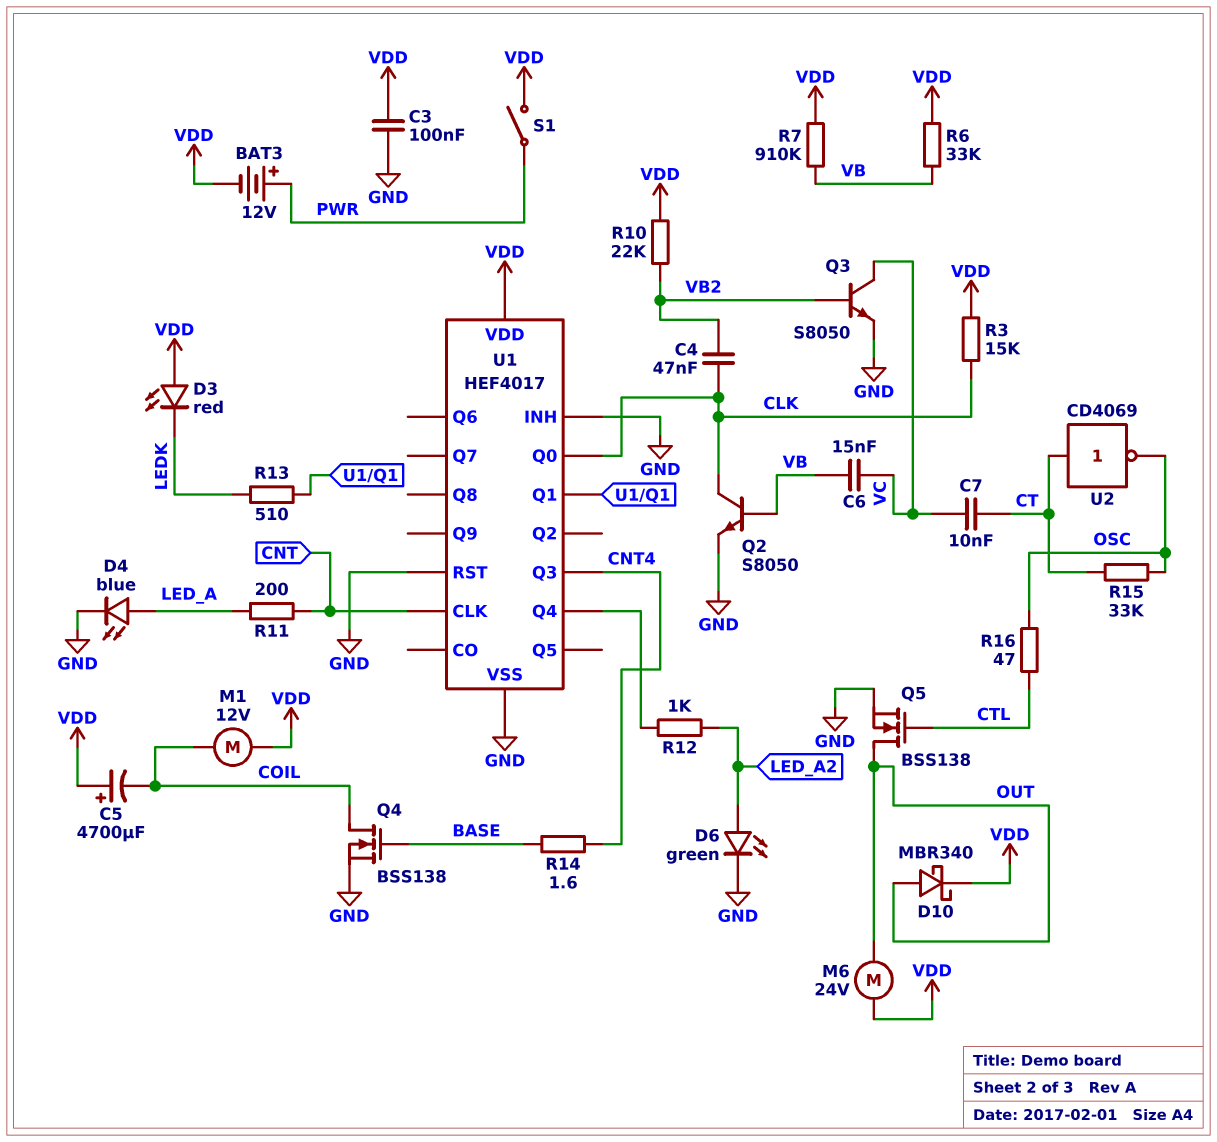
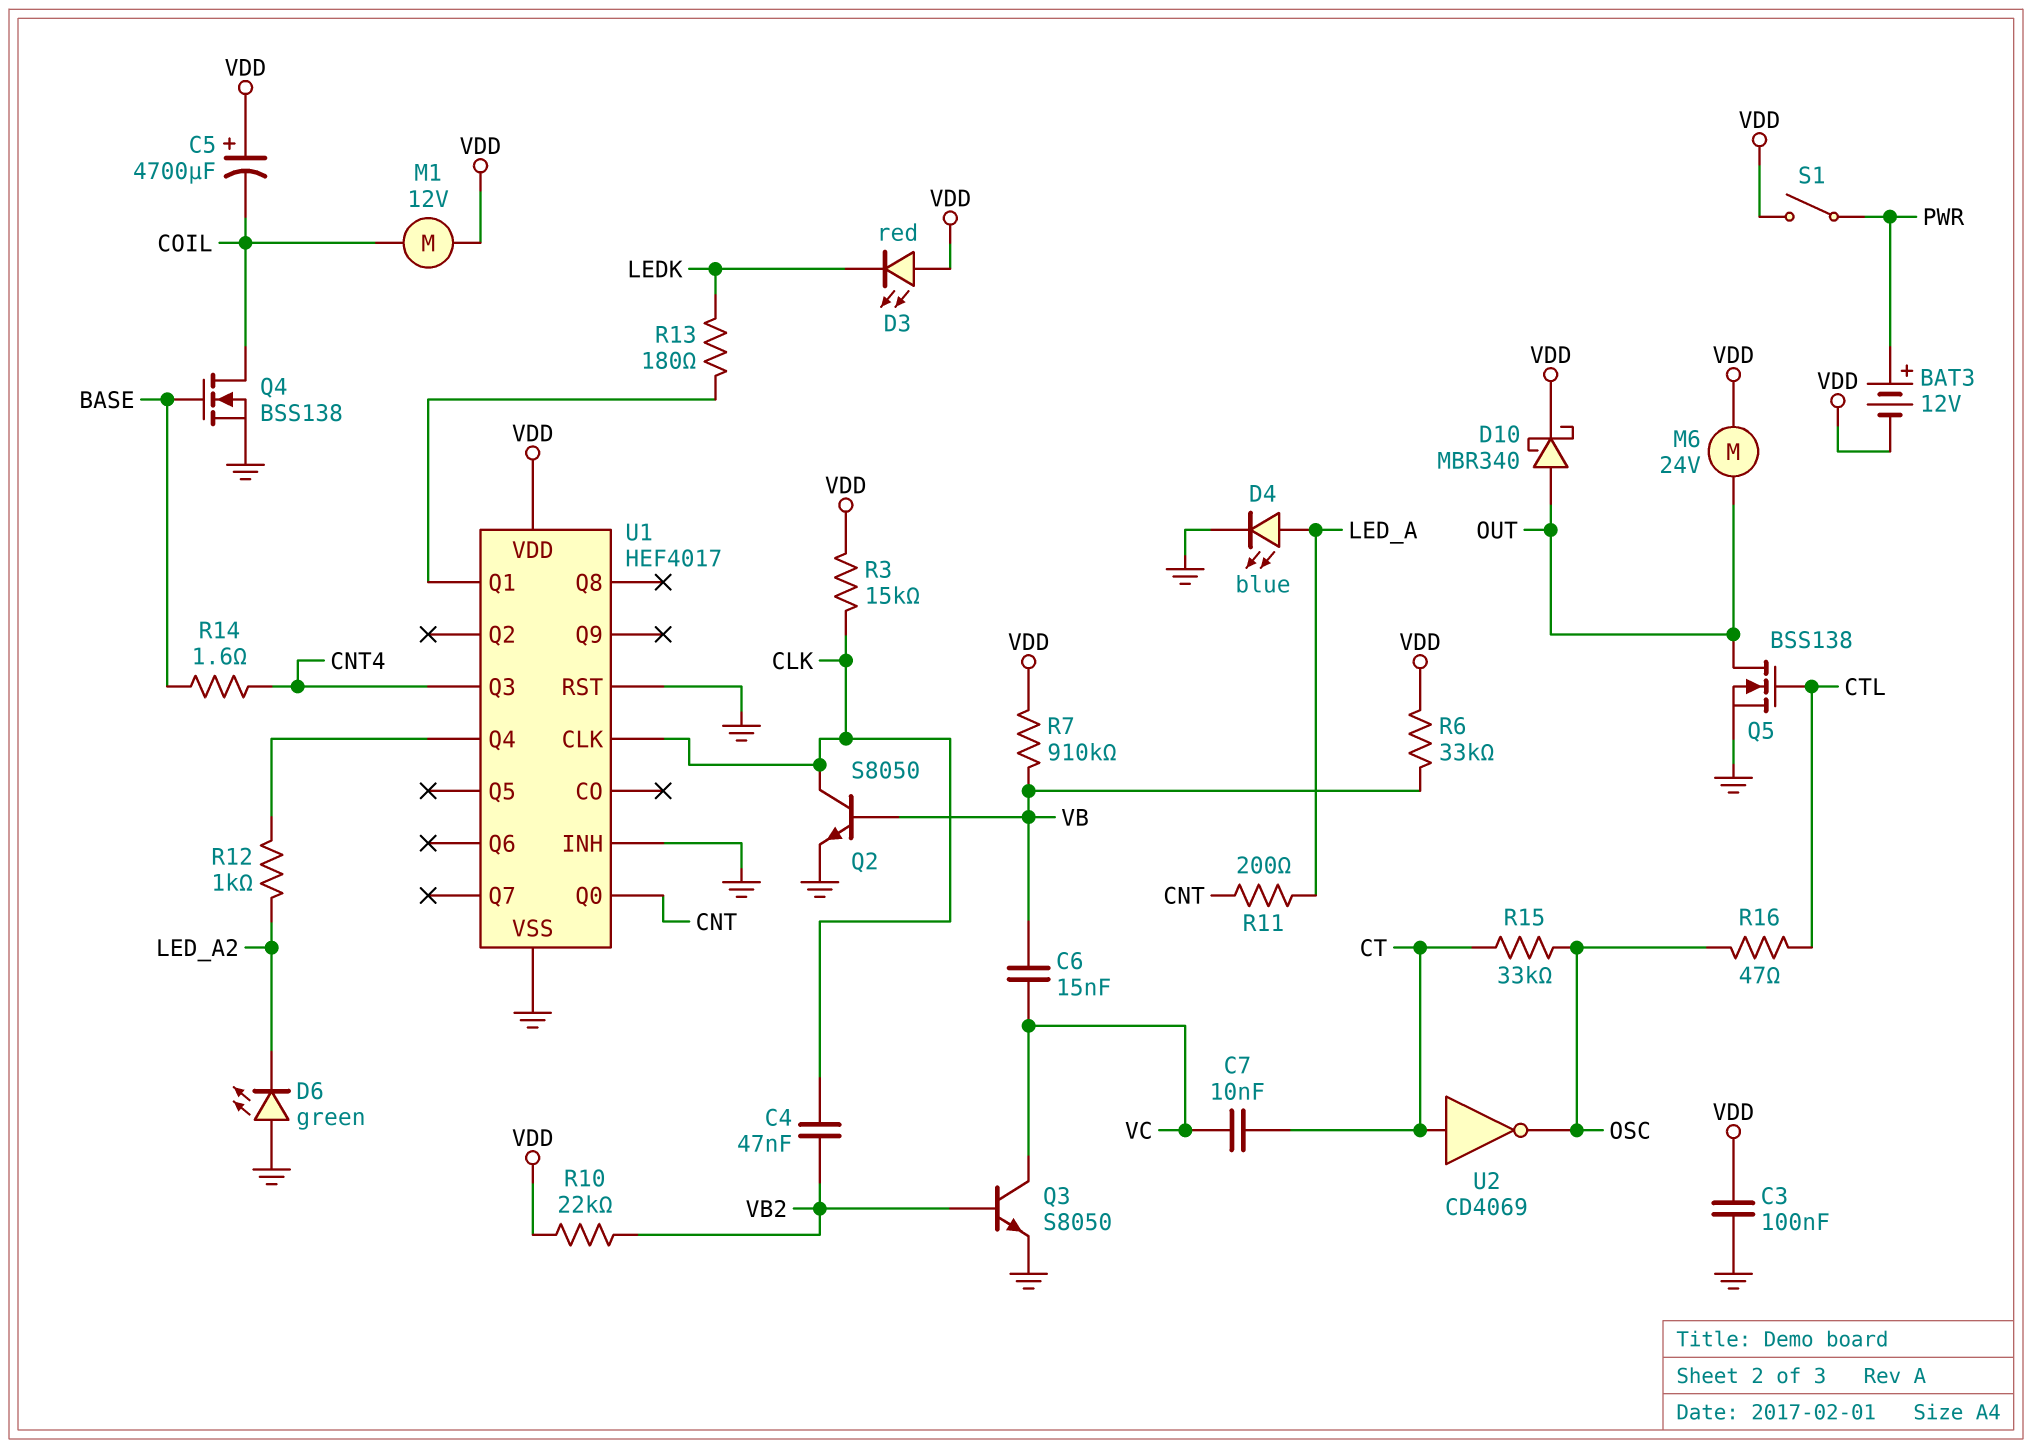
D6: LED green (A LED_A2, K GND) -> LED green (A GND, K LED_A2)
R13: 510 (LEDK, U1/Q1) -> 180 (LEDK, U1/Q1)
U1 pin CLK: CNT -> CLK
U1 pin Q0: CLK -> CNT

